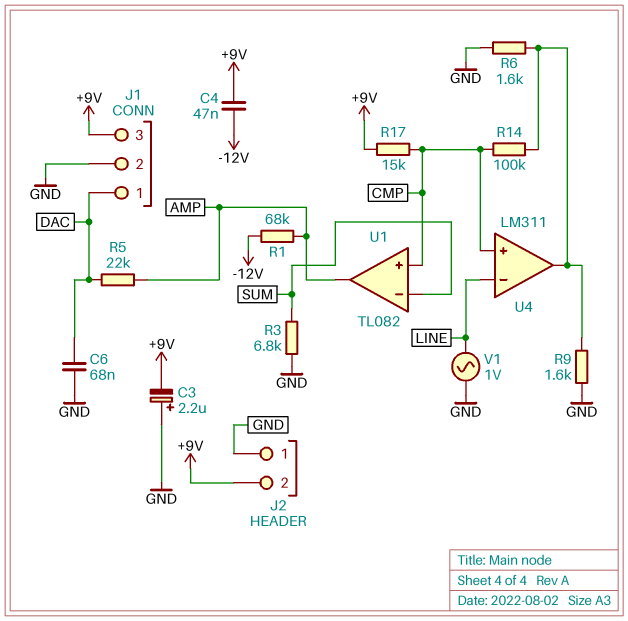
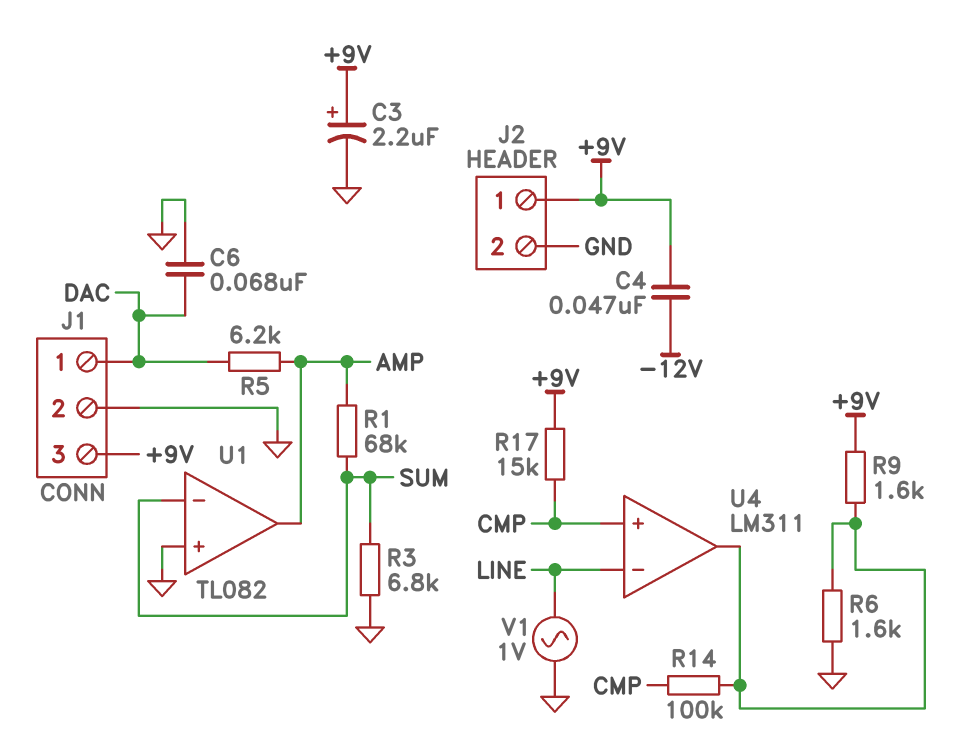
C3: 2.2uF (plus GND, minus +9V) -> 2.2uF (plus +9V, minus GND)
J2 pin 1: GND -> +9V
J2 pin 2: +9V -> GND
R1: 68k (-12V, AMP) -> 68k (AMP, SUM)
R5: 22k (AMP, DAC) -> 6.2k (AMP, DAC)
R9: 1.6k (GND, U4/out) -> 1.6k (+9V, U4/out)
U1 pin in+: CMP -> GND

